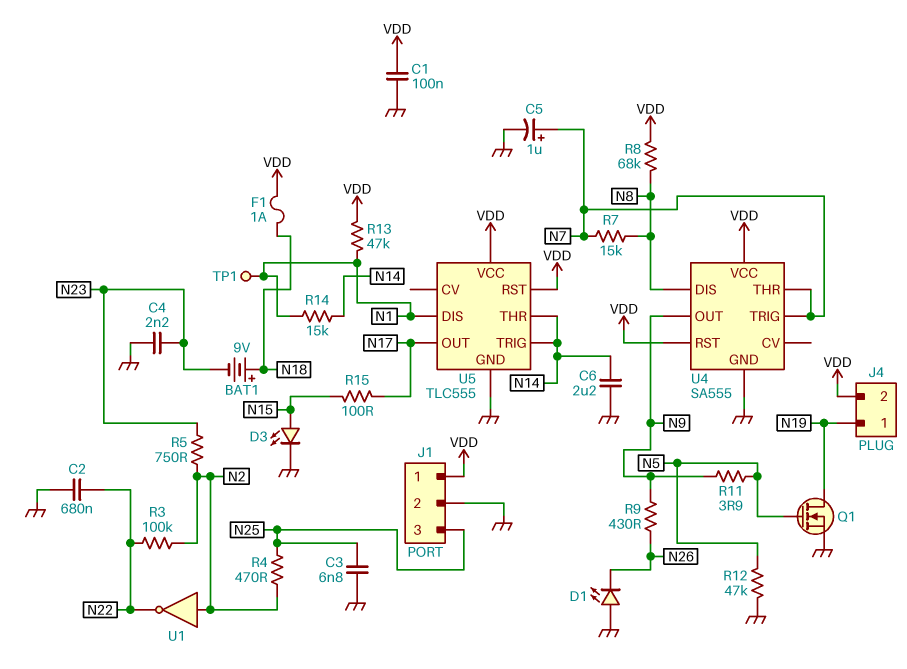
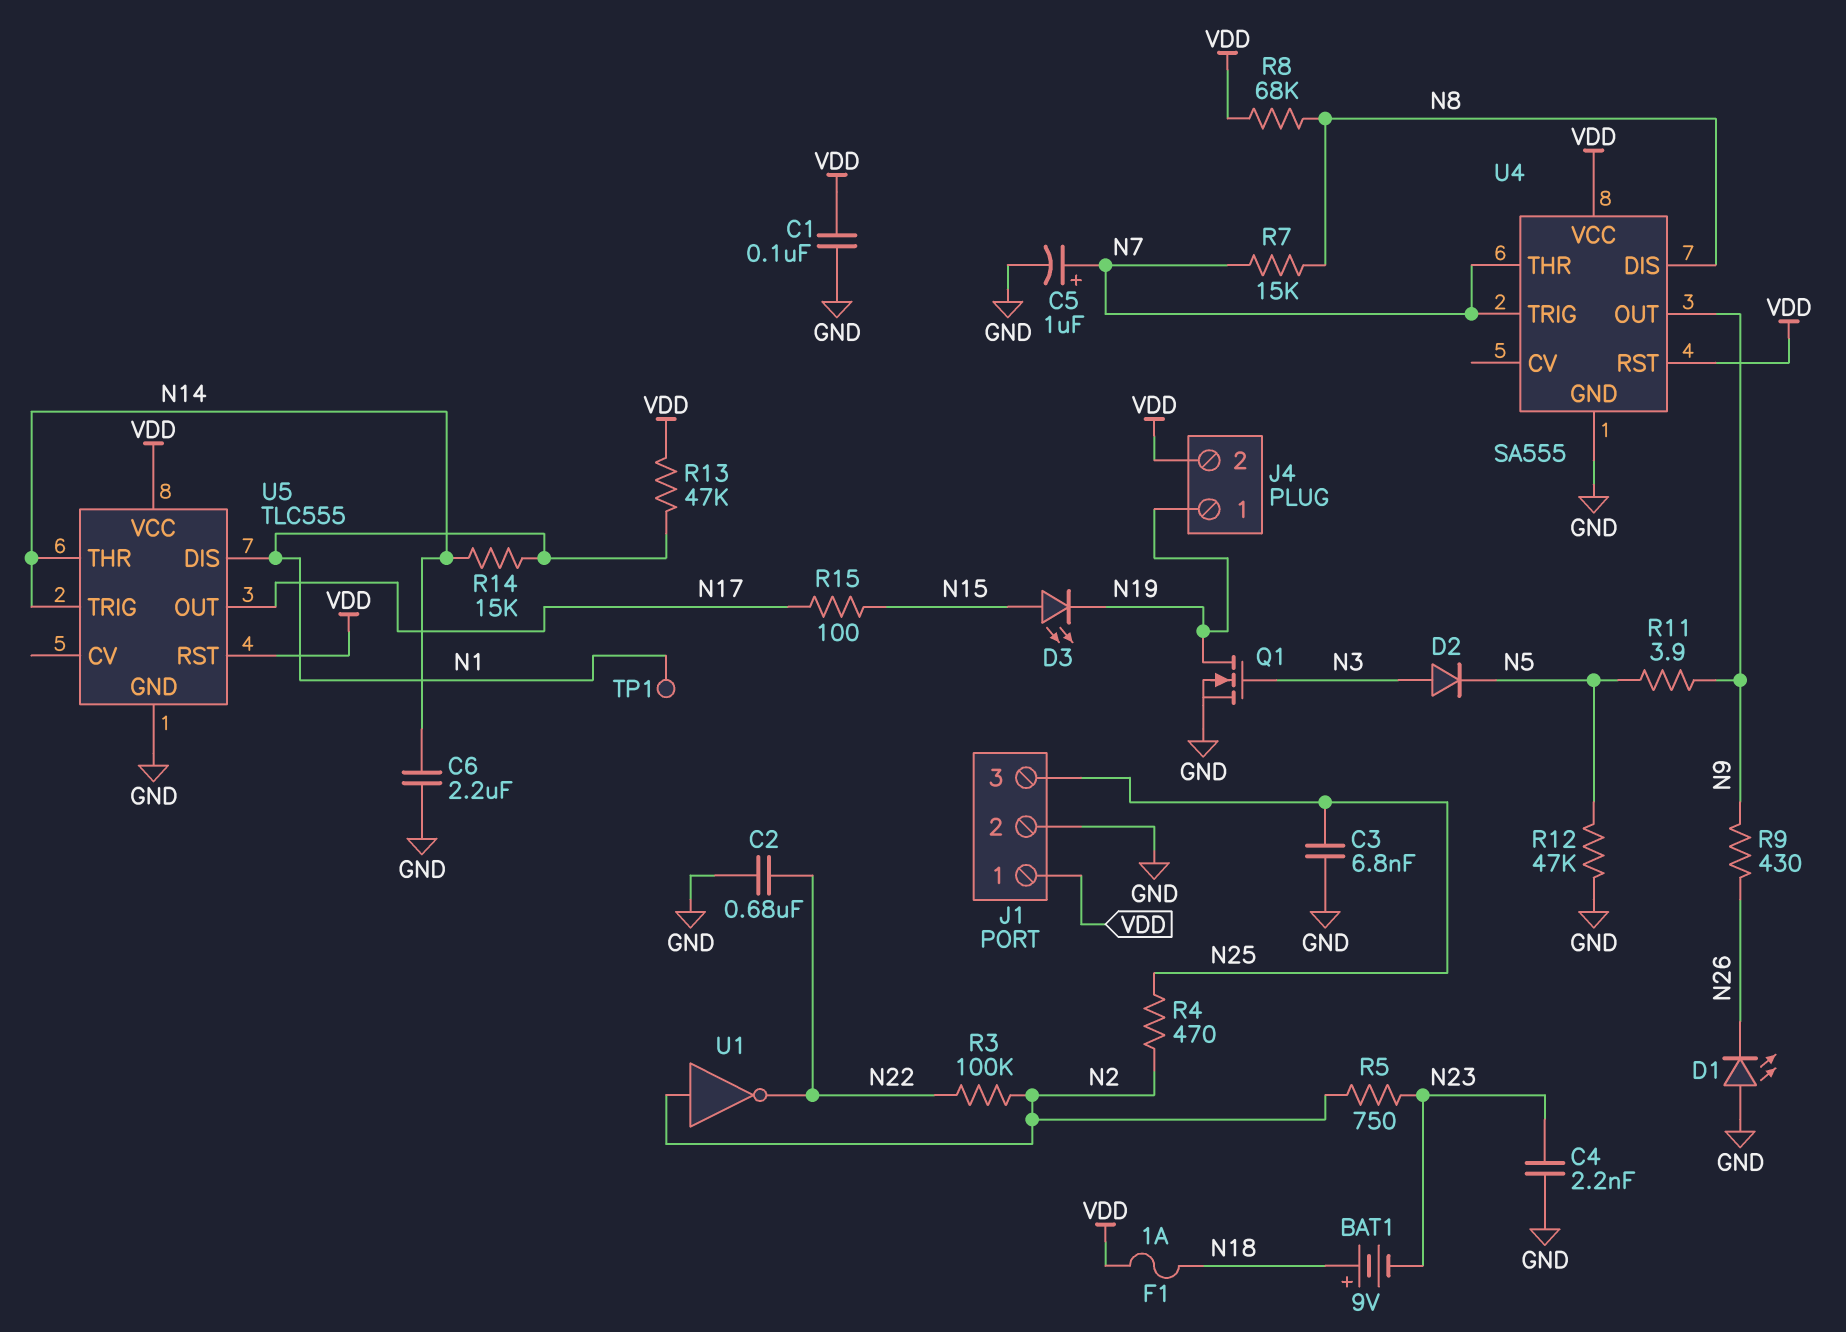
D2: none -> diode (A N3, K N5)
D3: LED (A N15, K GND) -> LED (A N15, K N19)
Q1: NMOS (G N5, D N19, S GND) -> NMOS (G N3, D N19, S GND)

